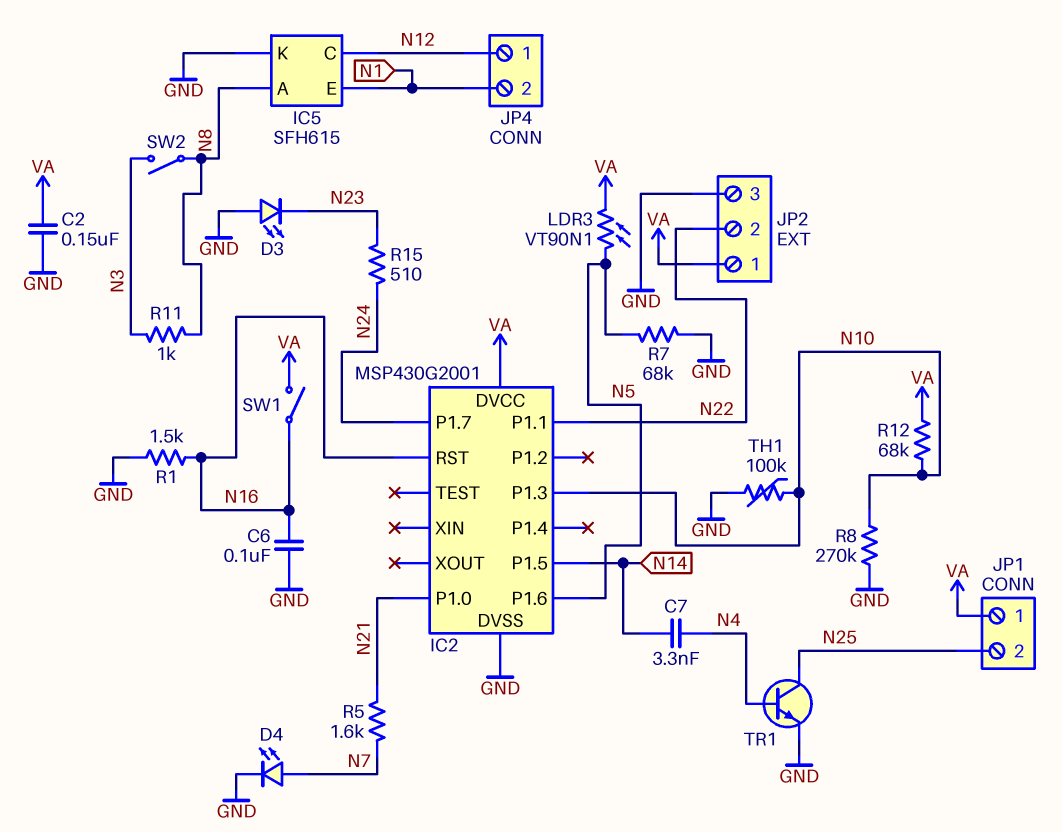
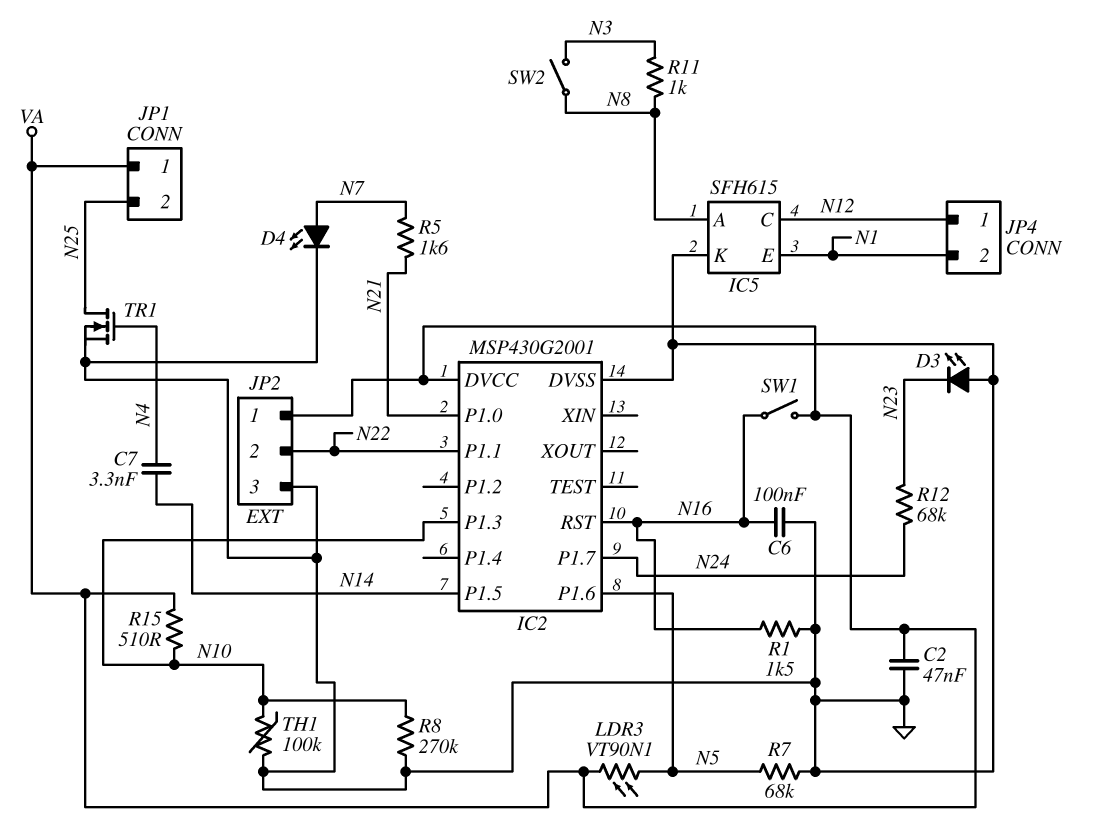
C2: 150nF (GND, VA) -> 47nF (GND, VA)
R12: 68k (N10, VA) -> 68k (N23, N24)
R15: 510 (N23, N24) -> 510 (N10, VA)
TR1: NPN (B N4, C N25, E GND) -> NMOS (G N4, D N25, S GND)

